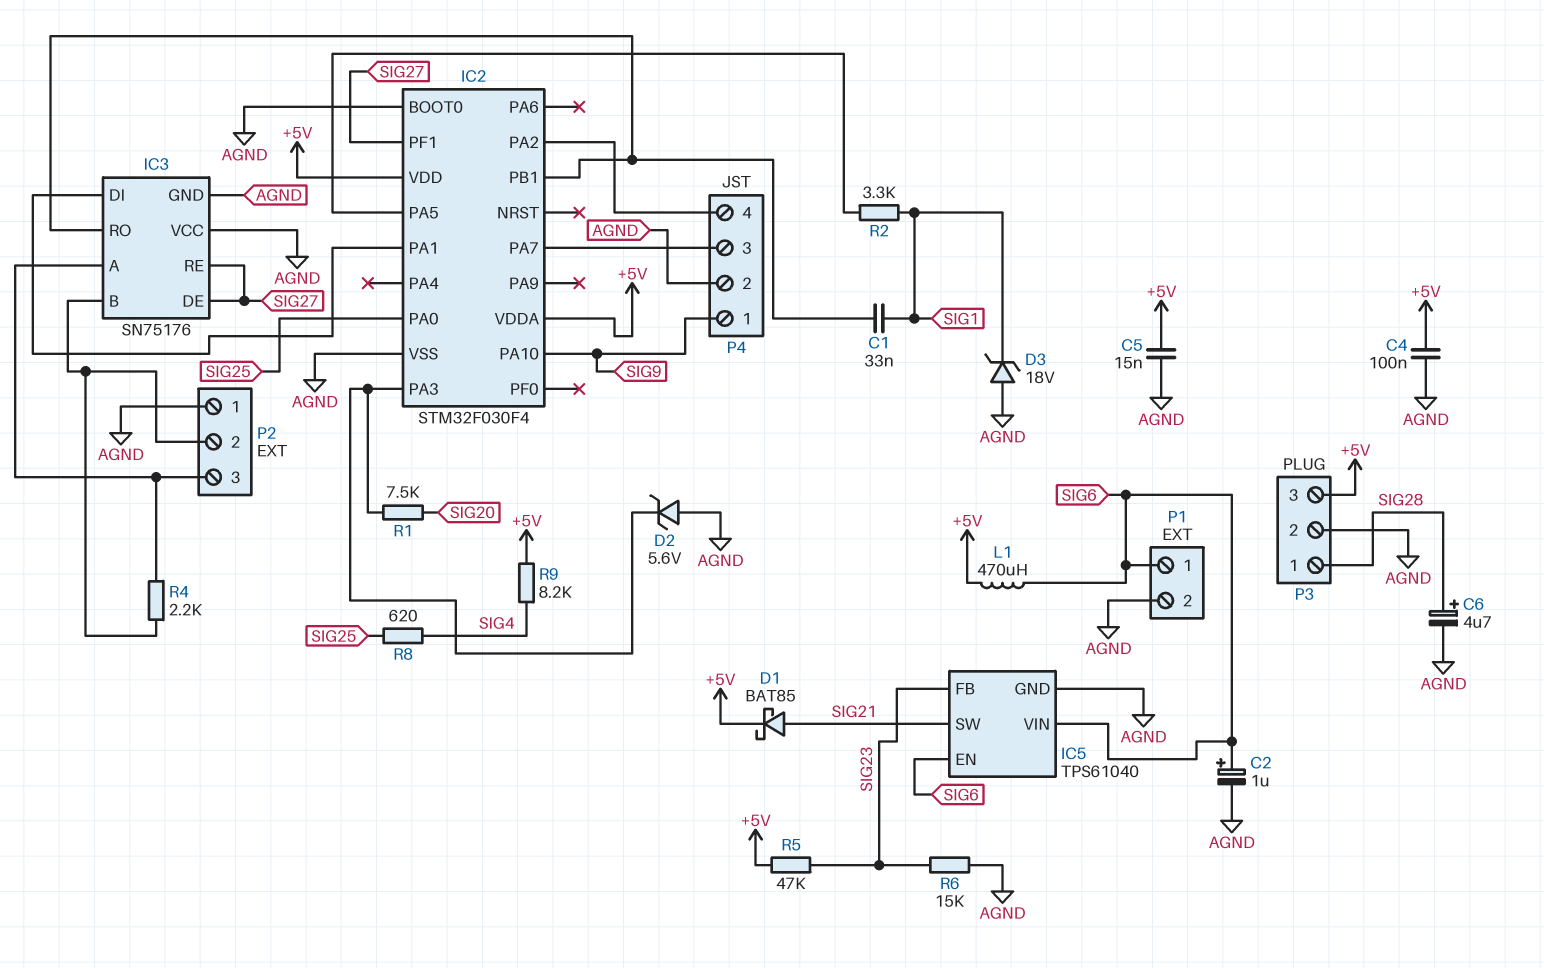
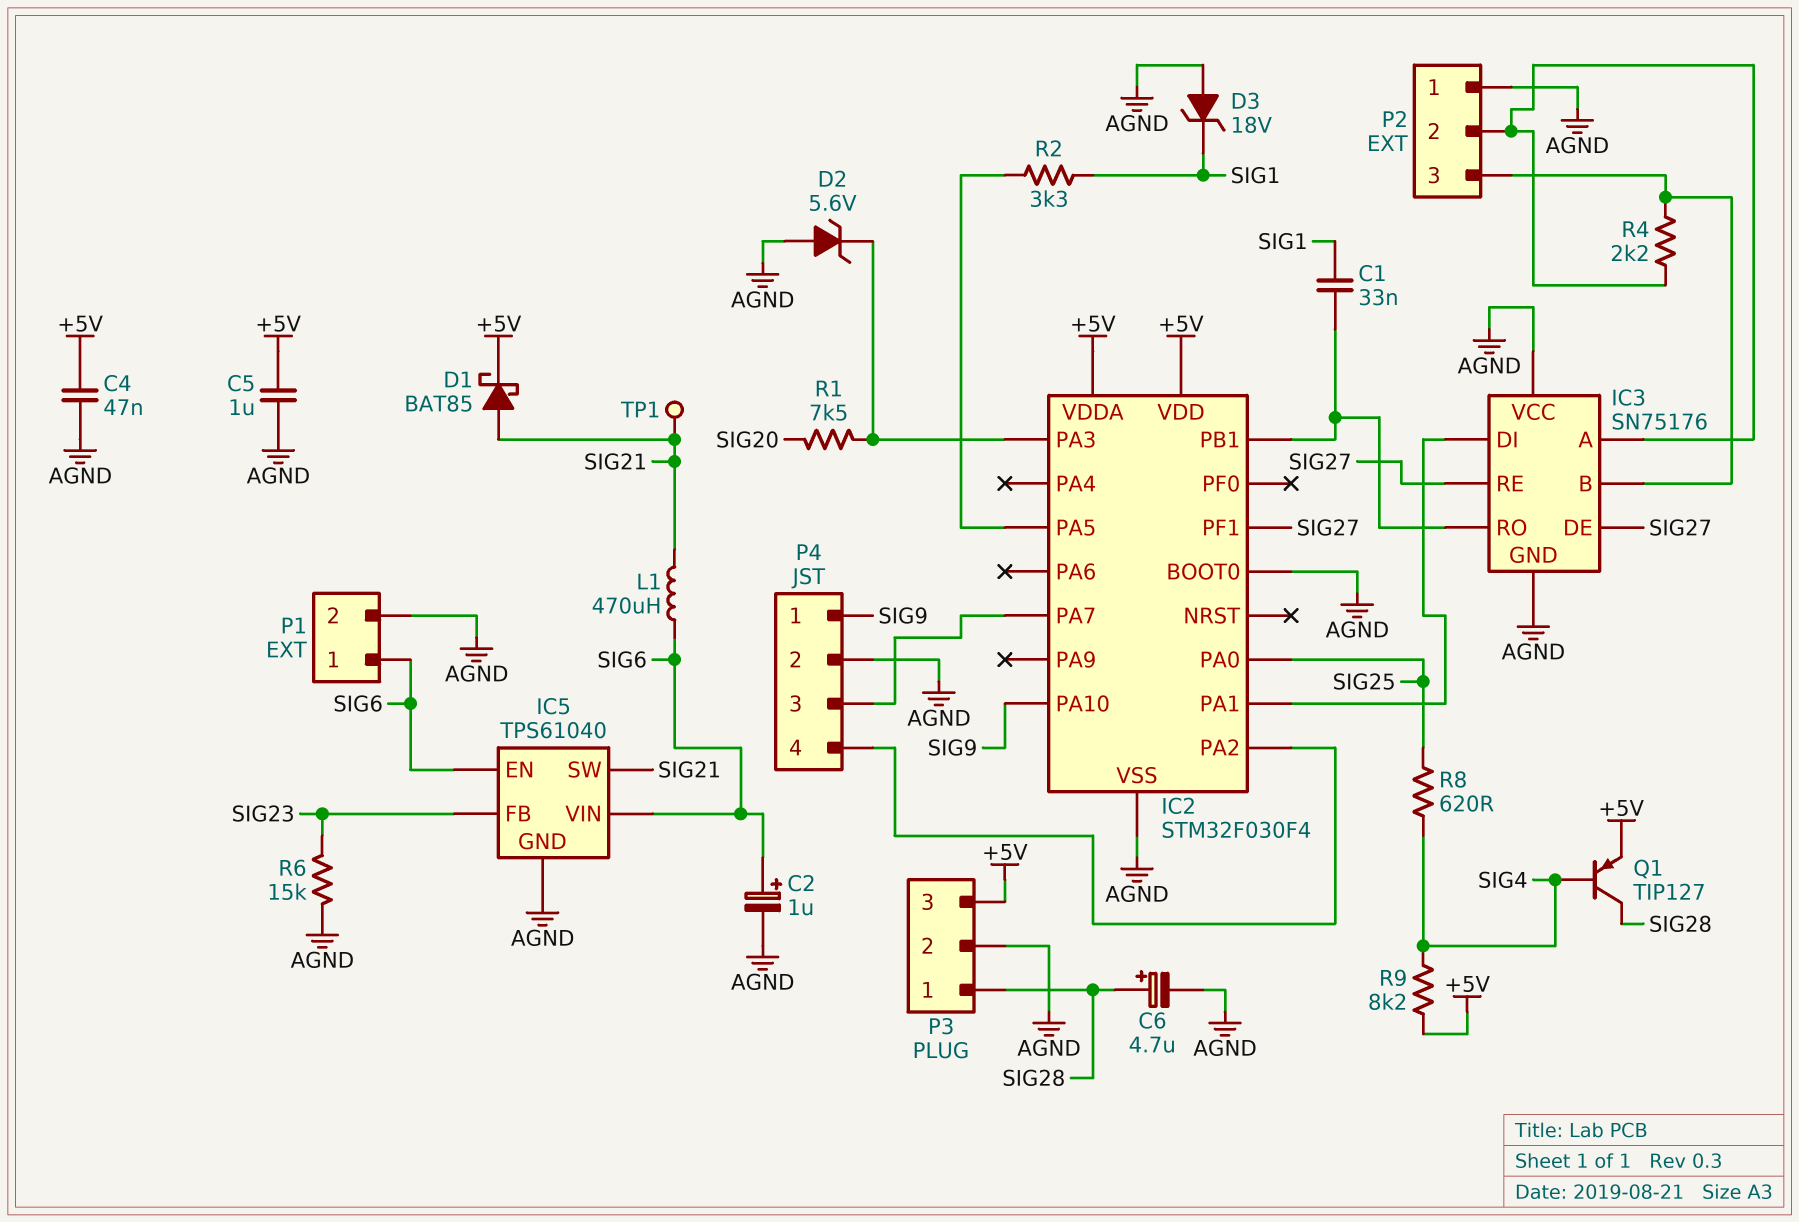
C4: 100nF (+5V, AGND) -> 47nF (+5V, AGND)
C5: 15nF (+5V, AGND) -> 1uF (+5V, AGND)
L1: 470uH (+5V, SIG6) -> 470uH (SIG6, SIG21)
P2 pin 2: IC3/B -> IC3/A
P2 pin 3: IC3/A -> IC3/B
Q1: none -> PNP TIP127 (B SIG4, C SIG28, E +5V)
R5: 47k (+5V, SIG23) -> none
TP1: none -> test point (SIG21)

